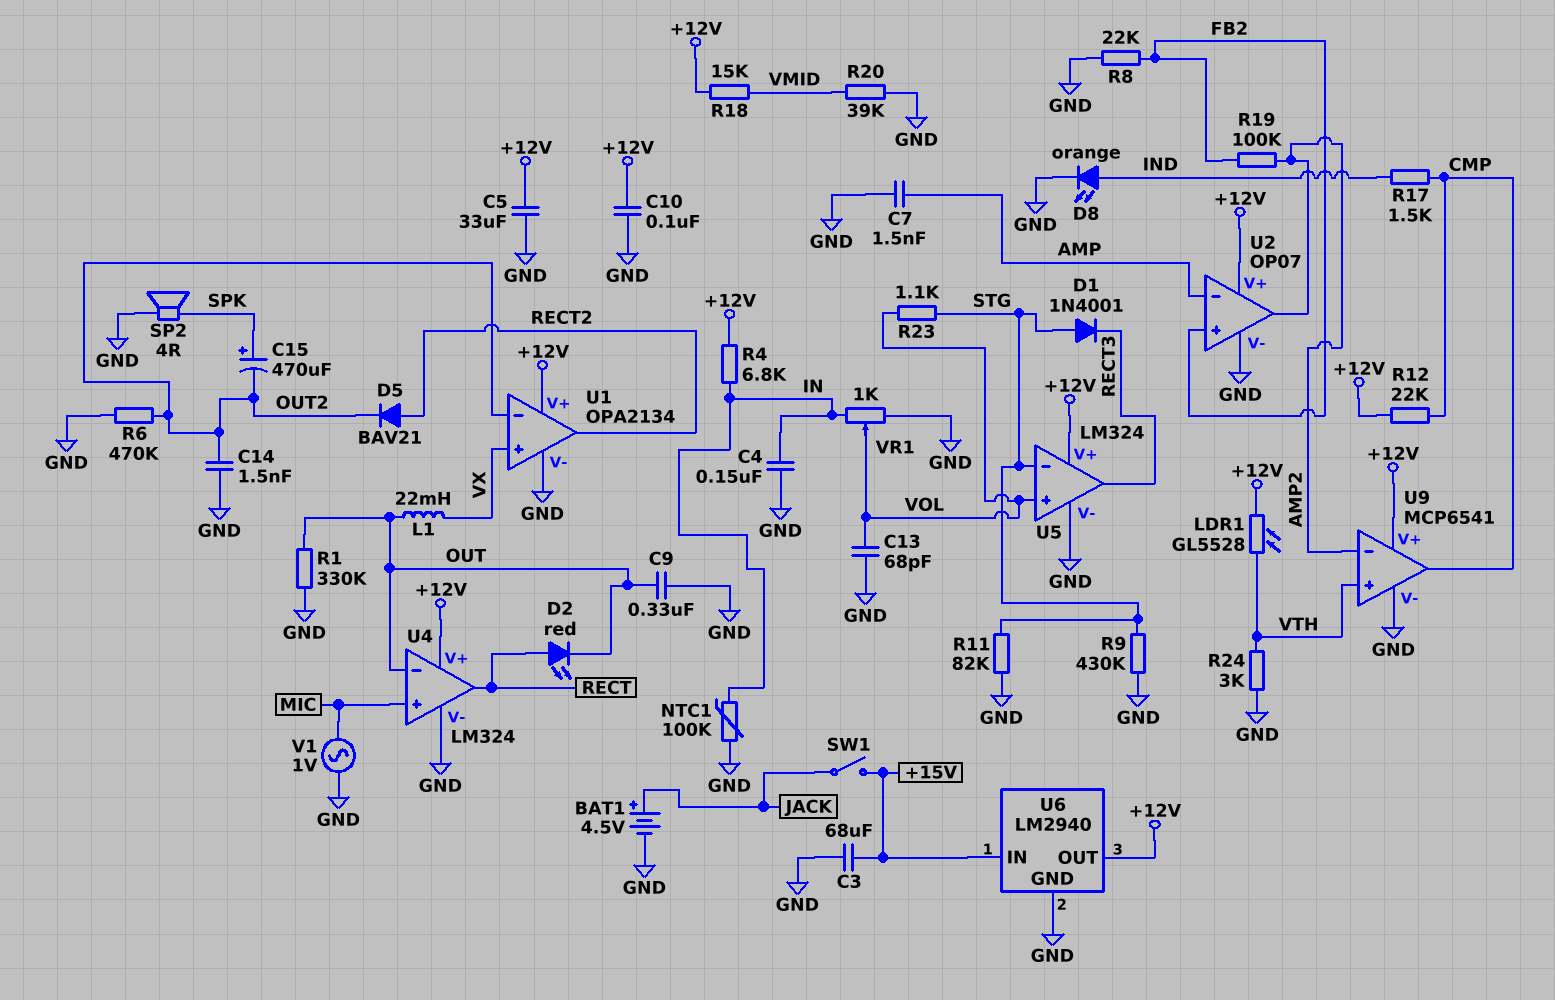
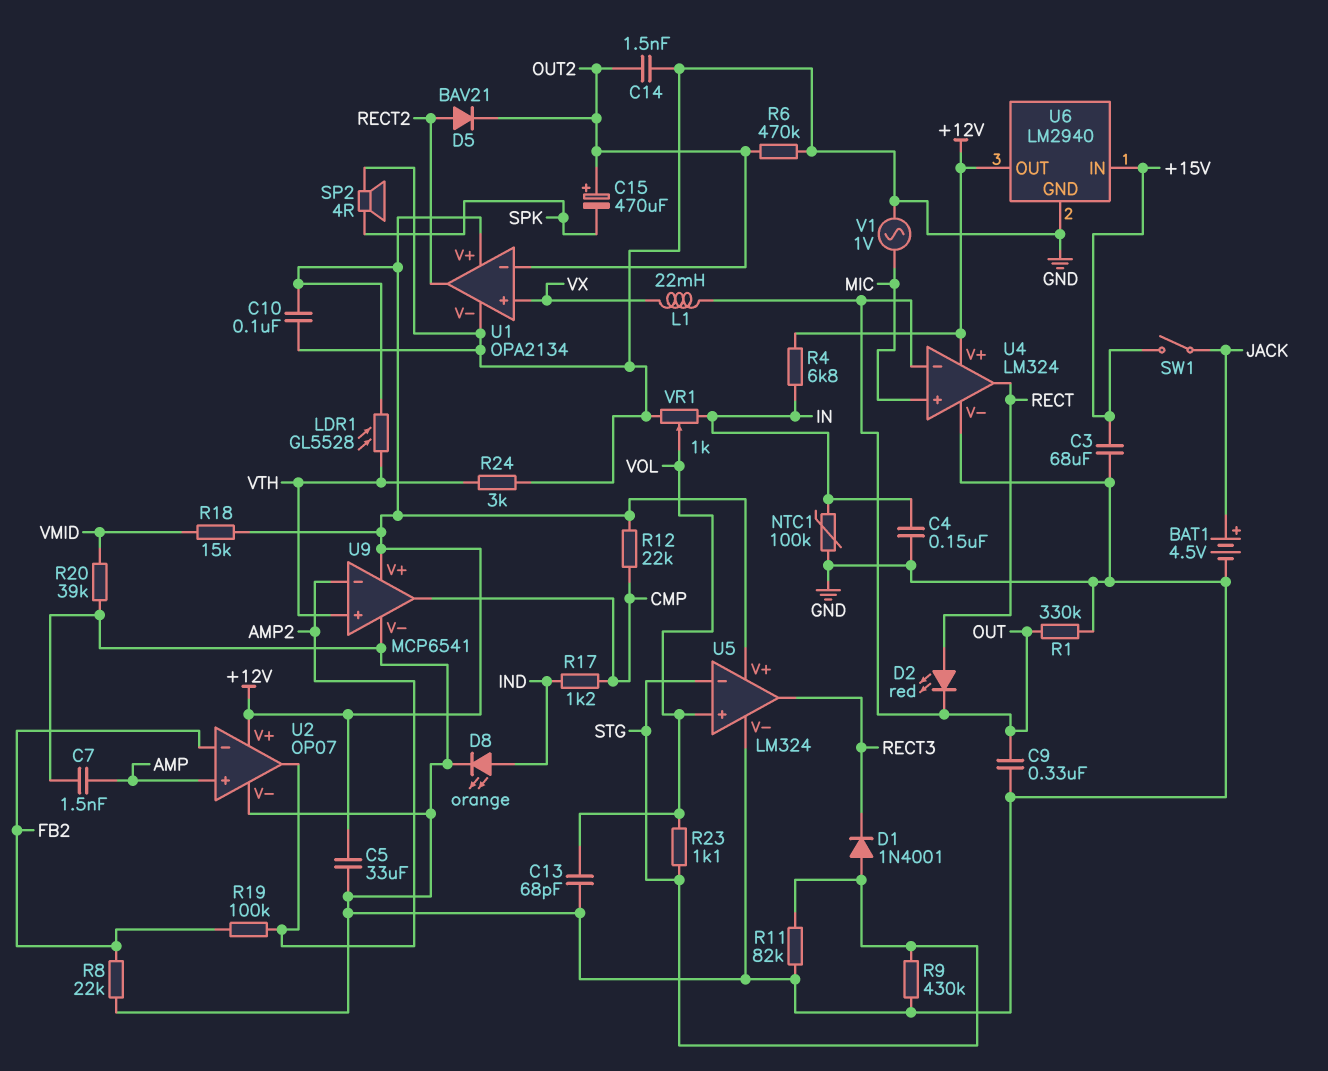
C15: 470uF (plus SPK, minus OUT2) -> 470uF (plus OUT2, minus SPK)
R17: 1.5k (CMP, IND) -> 1.2k (CMP, IND)
U2 pin in+: FB2 -> AMP
U2 pin in-: AMP -> FB2

